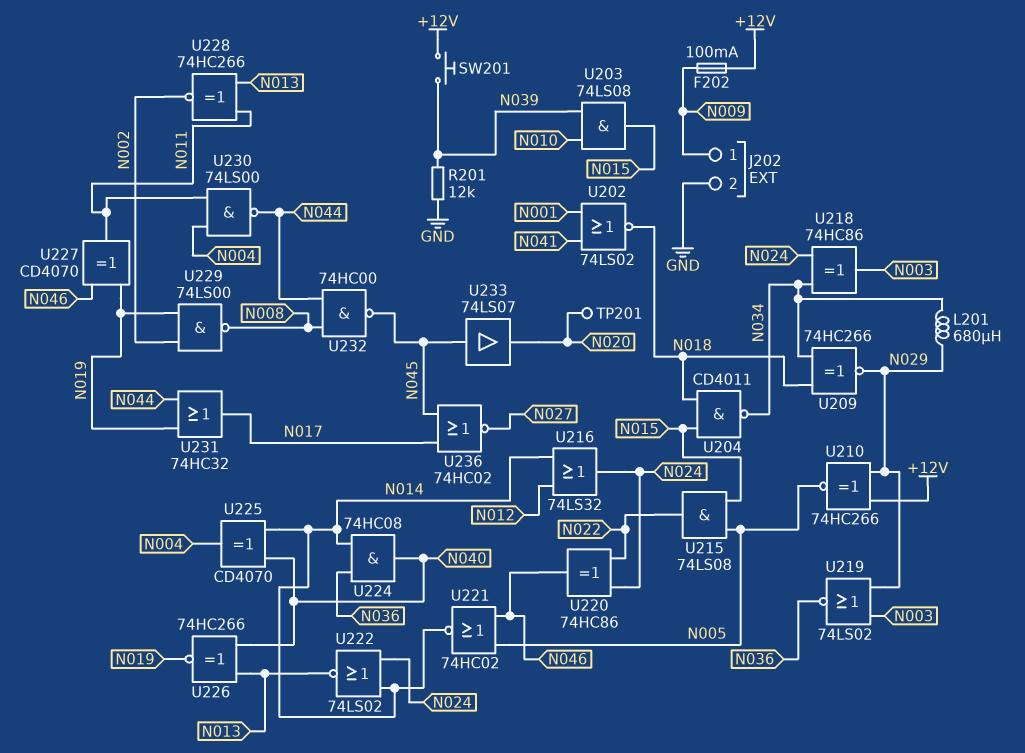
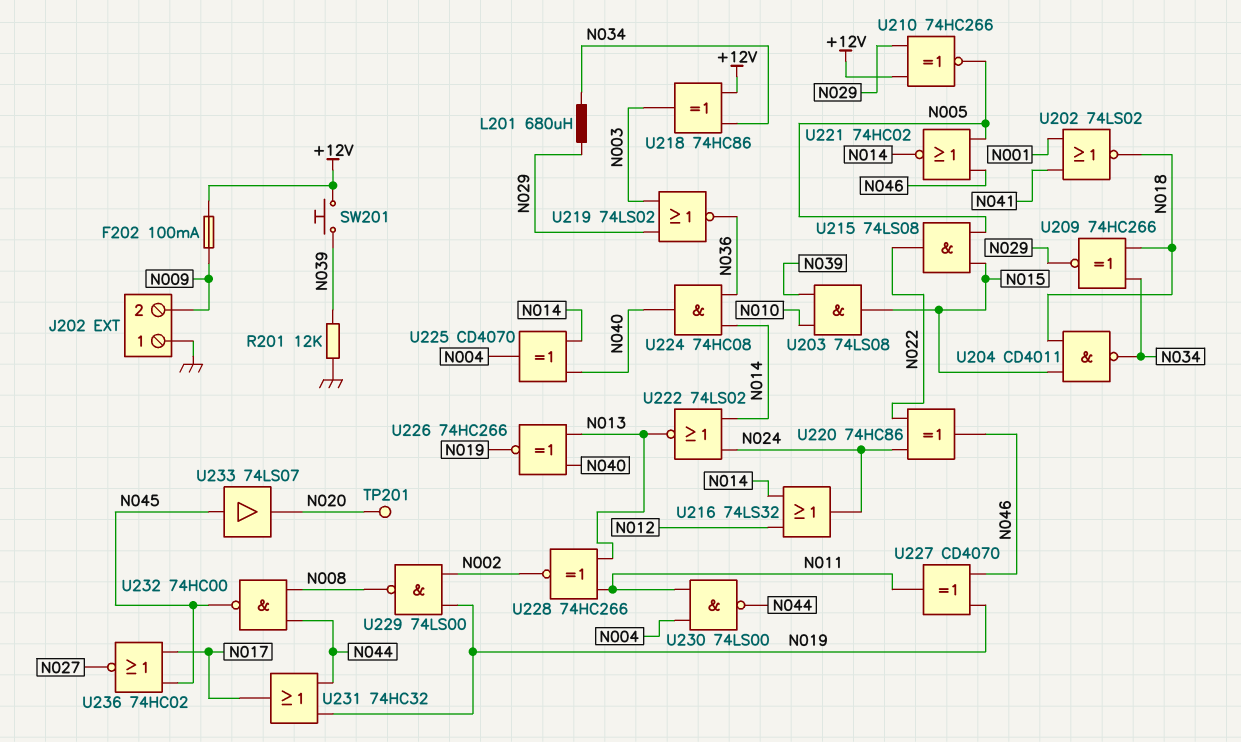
J202 pin 1: N009 -> GND
J202 pin 2: GND -> N009
U218: XOR 74HC86 (in N024, in N034, out N003) -> XOR 74HC86 (in +12V, in N034, out N003)

